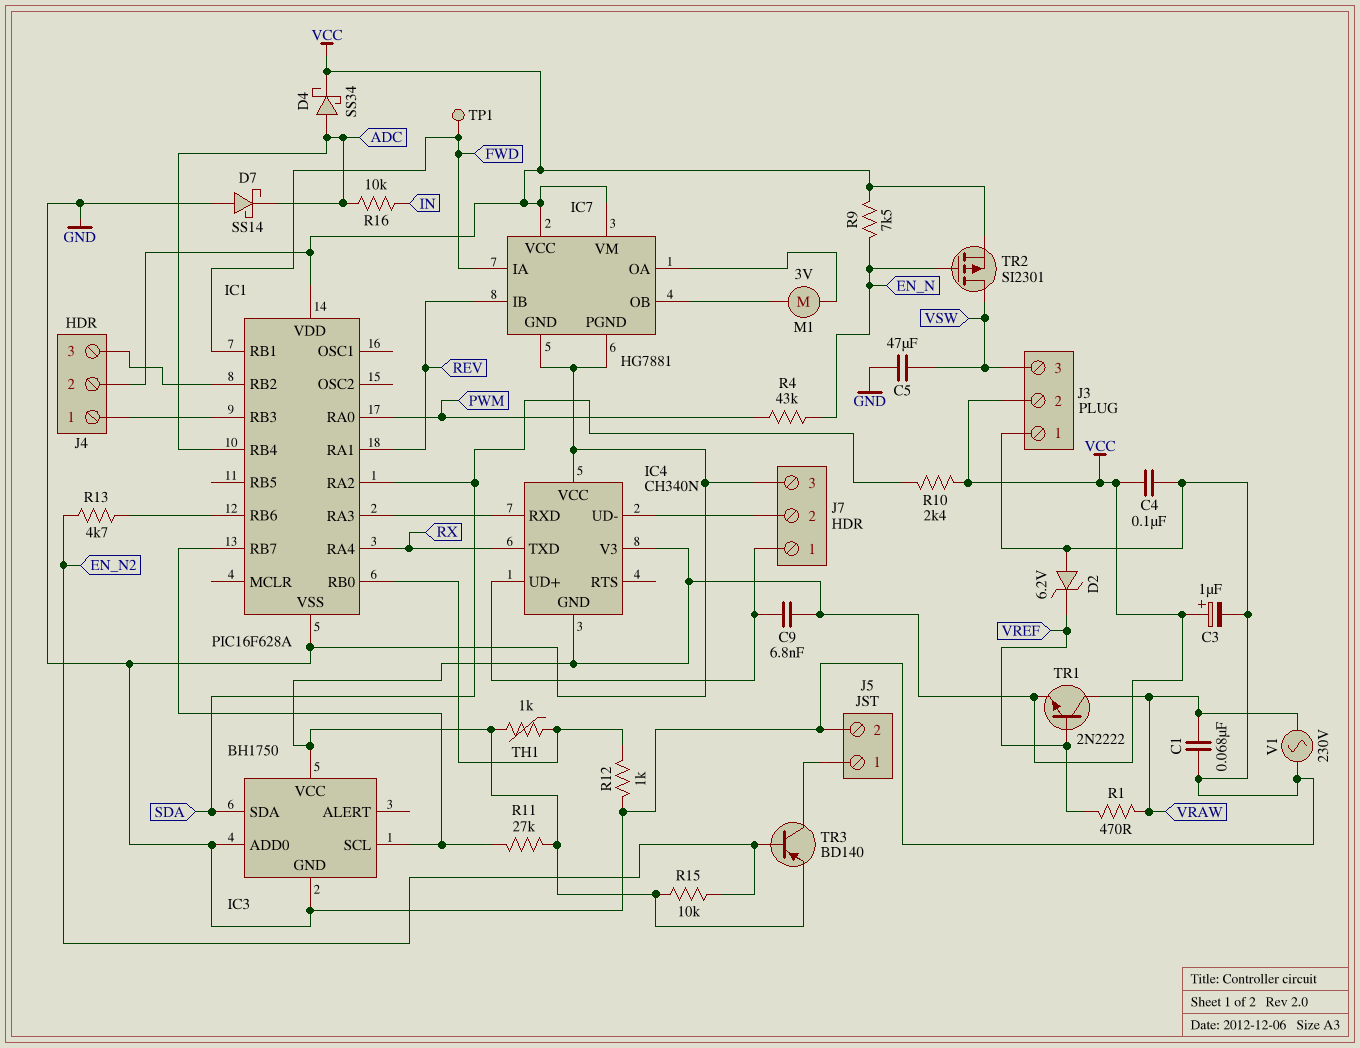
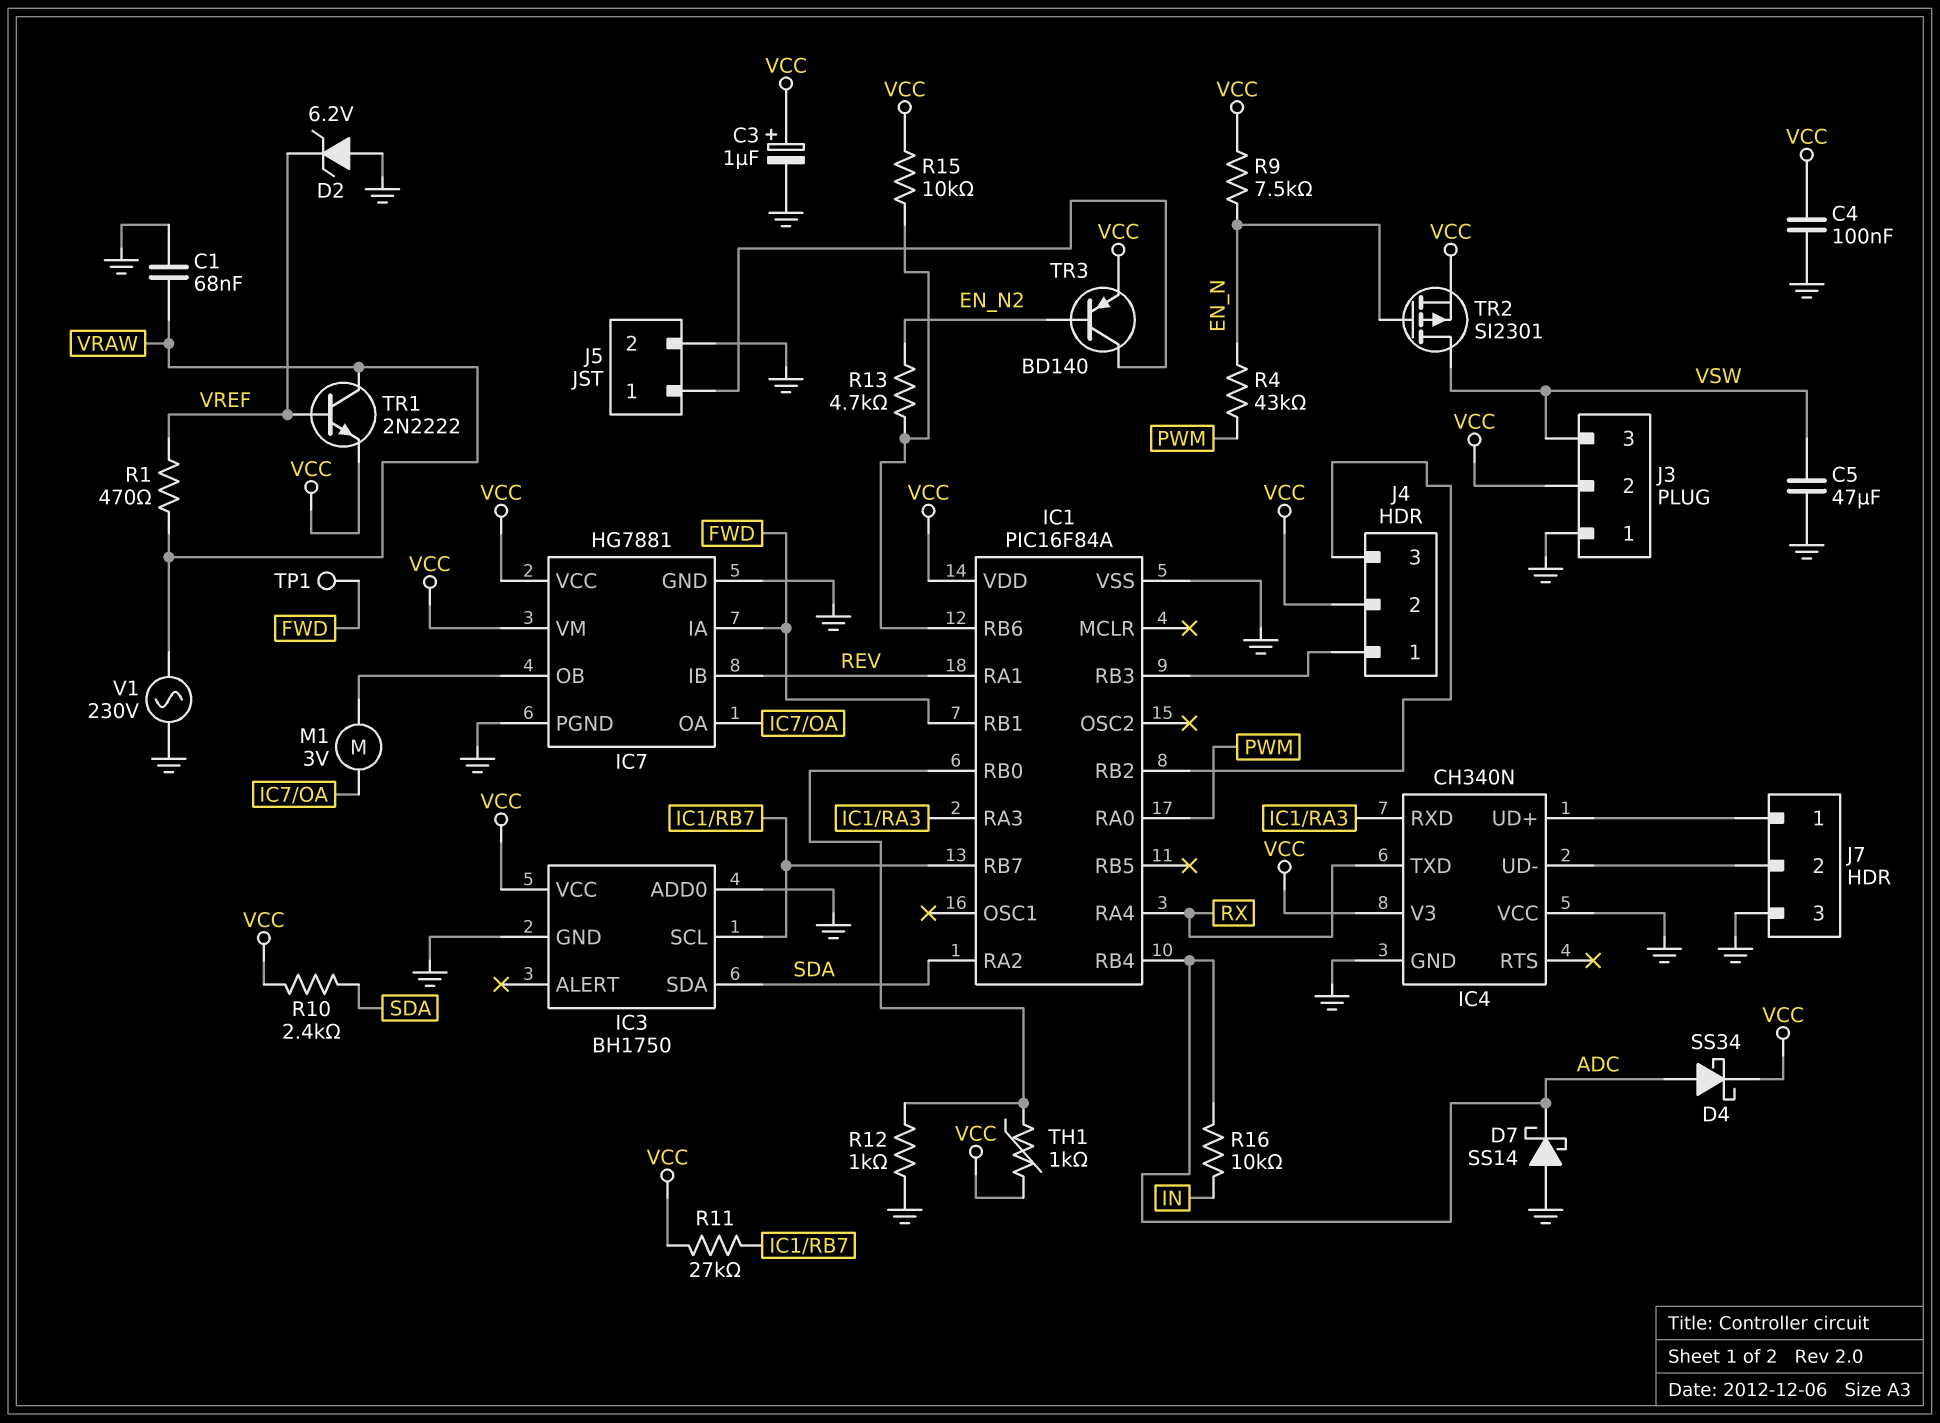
C9: 6.8nF (IC4/UD+, VCC) -> none
IC1: PIC16F628A -> PIC16F84A
IC4 pin GND: VCC -> GND
R15: 10k (EN_N2, VCC) -> 10k (IC1/RB6, VCC)

